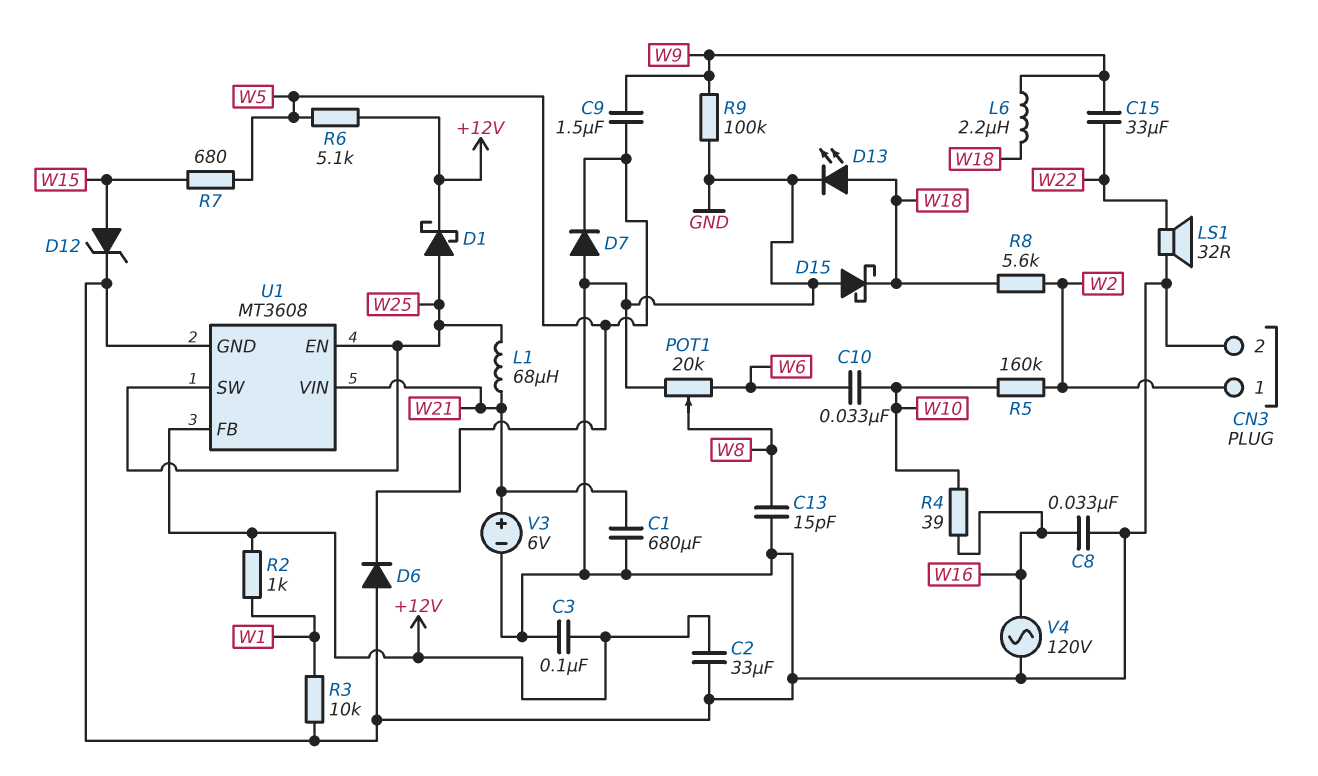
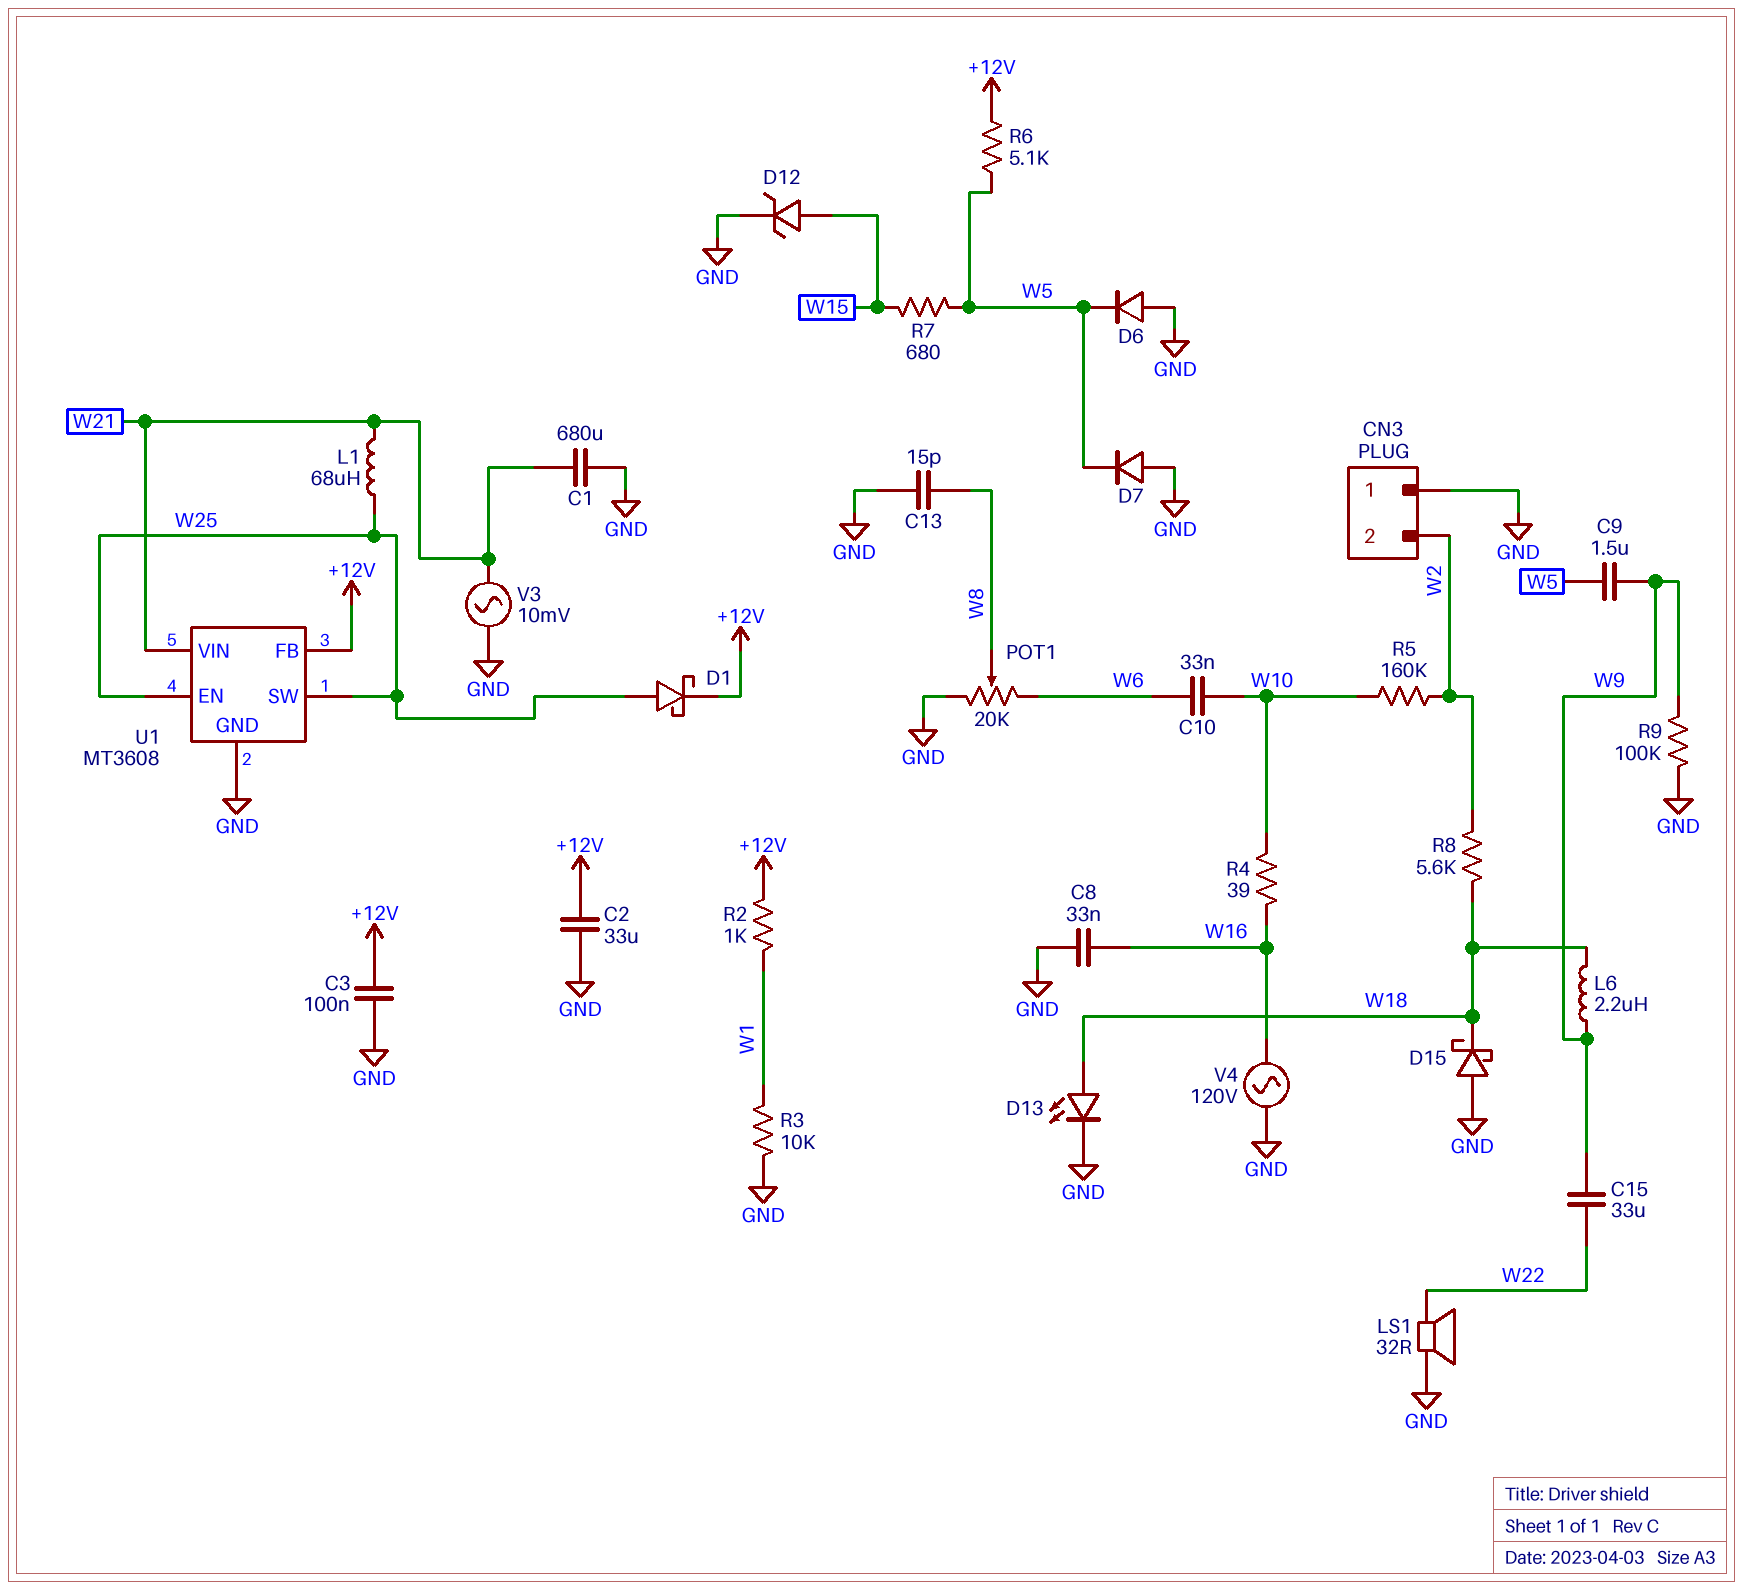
CN3 pin 1: W2 -> GND
CN3 pin 2: GND -> W2
V3: 6V (plus W21, minus GND) -> AC 10mV (GND, W21)

